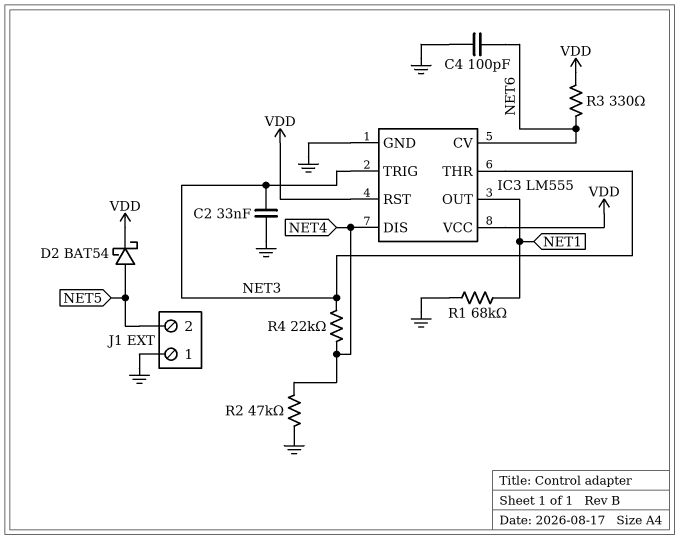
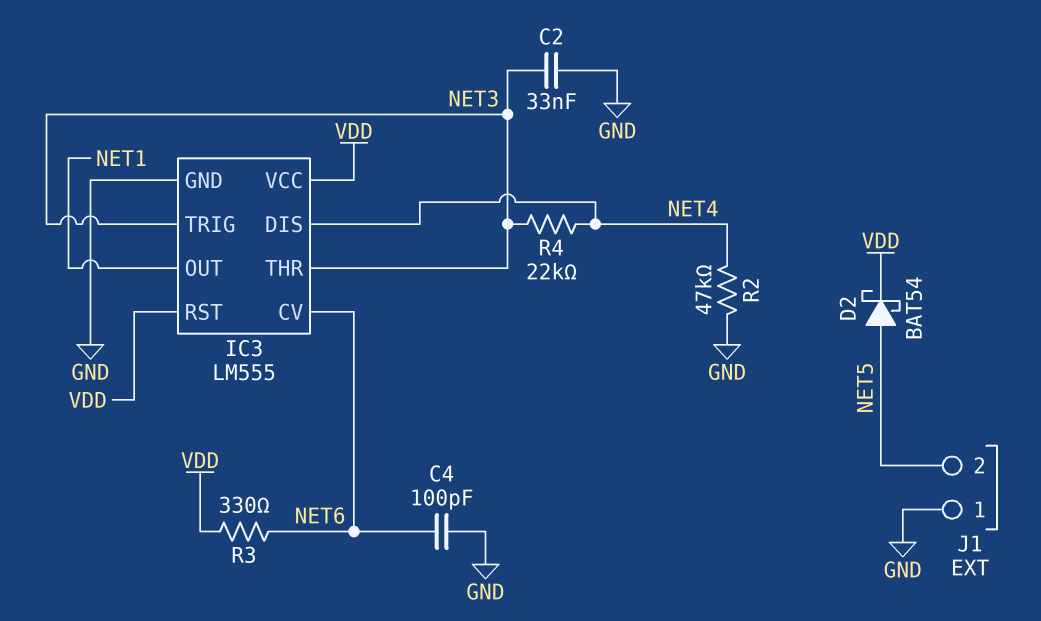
R1: 68k (GND, NET1) -> none

